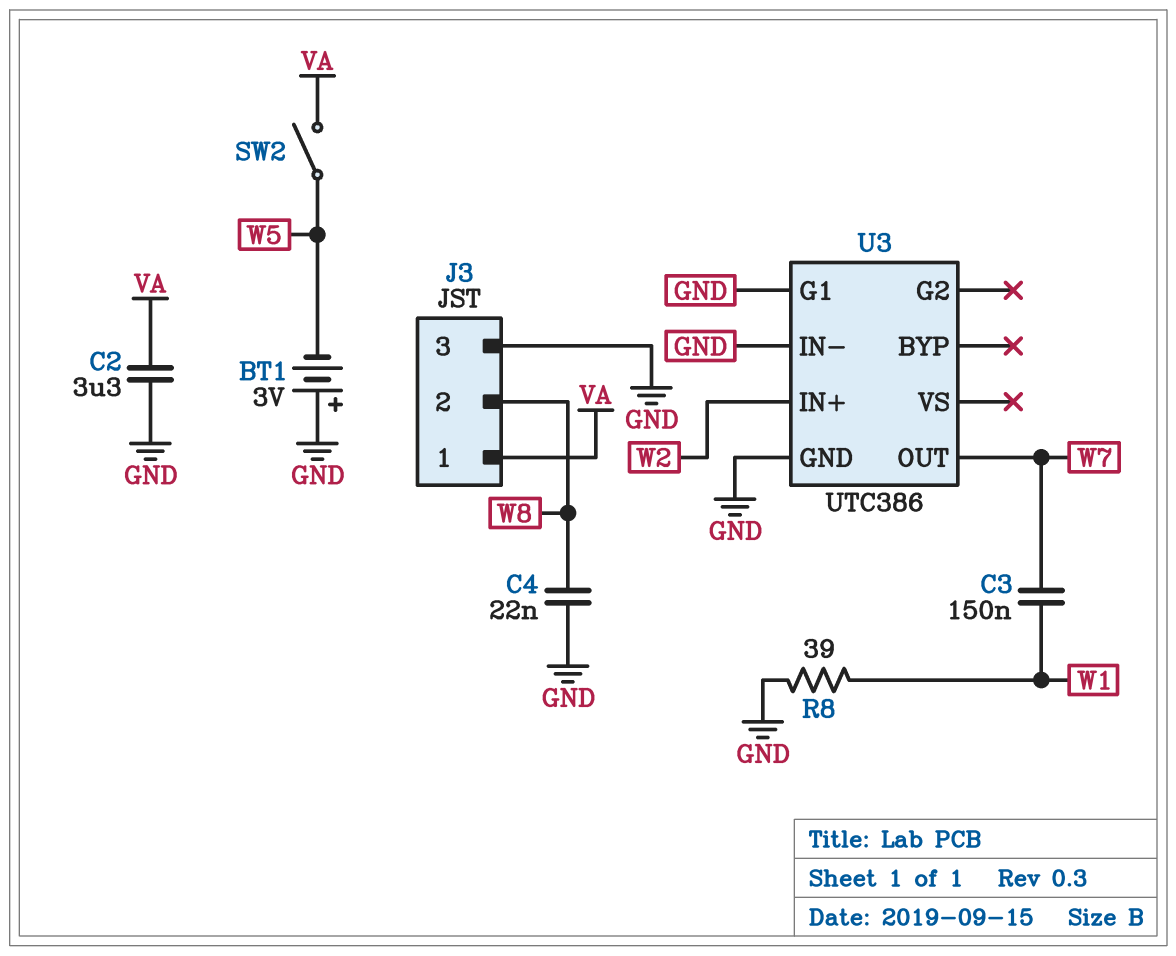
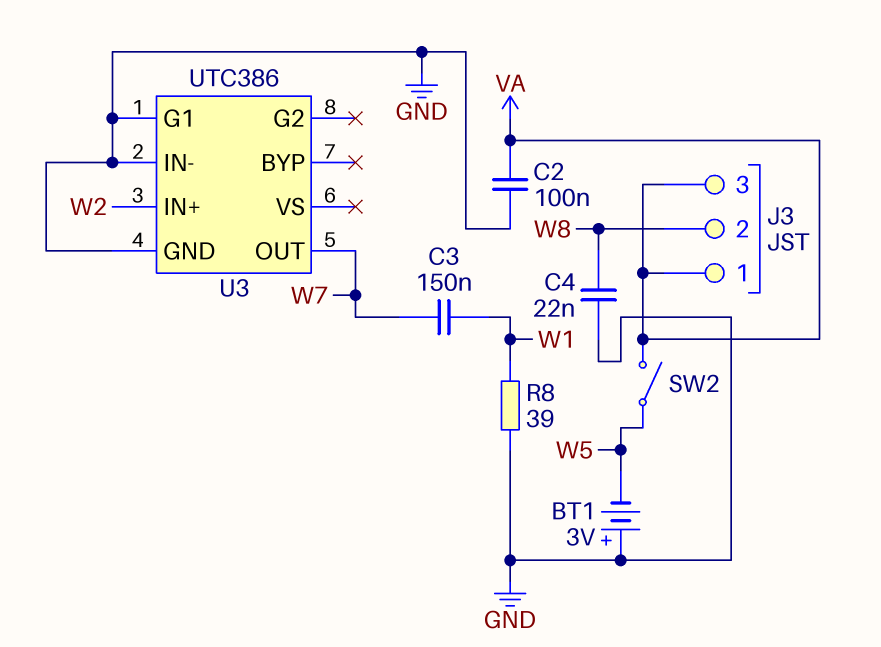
C2: 3.3uF (GND, VA) -> 100nF (GND, VA)
J3 pin 3: GND -> VA

